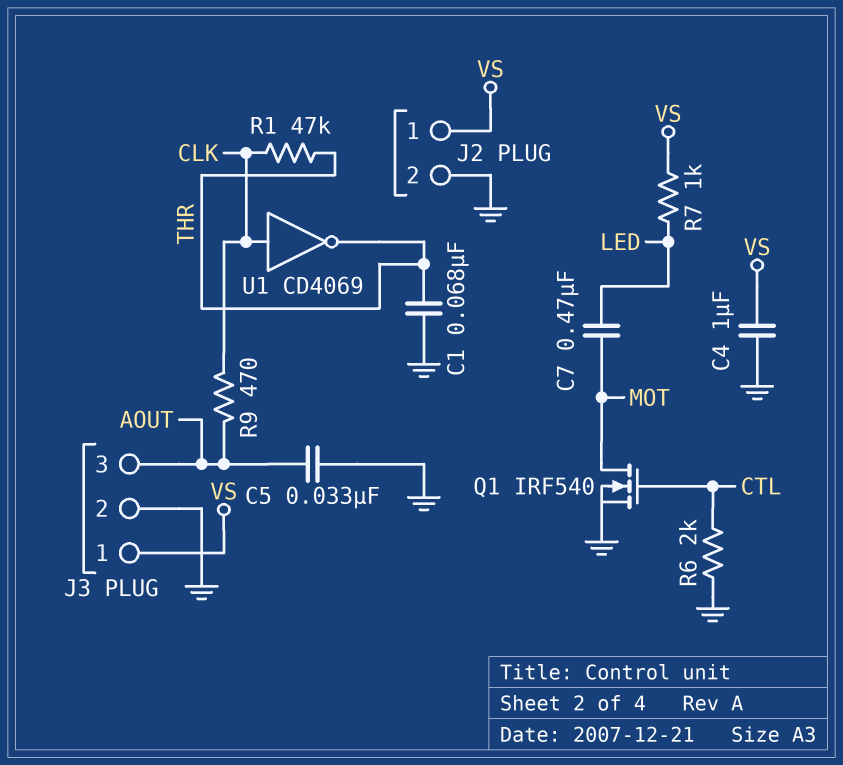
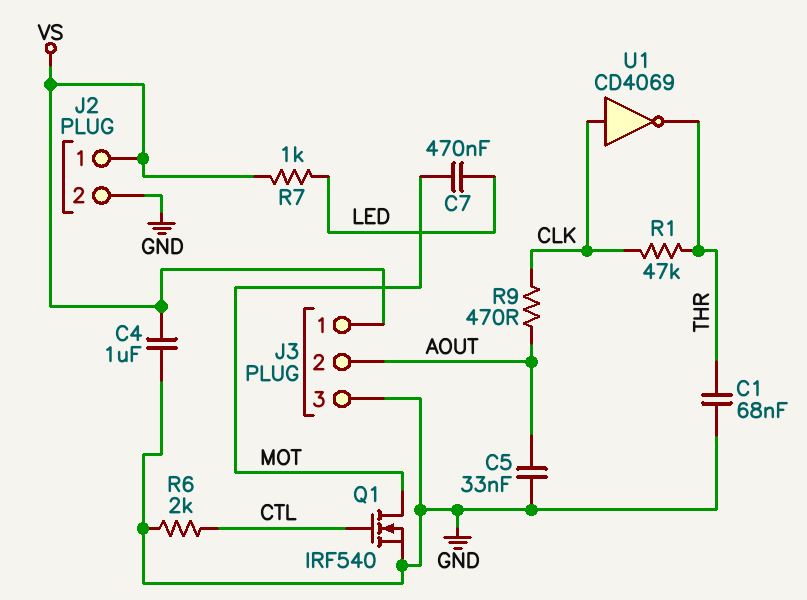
J3 pin 2: GND -> AOUT
J3 pin 3: AOUT -> GND

